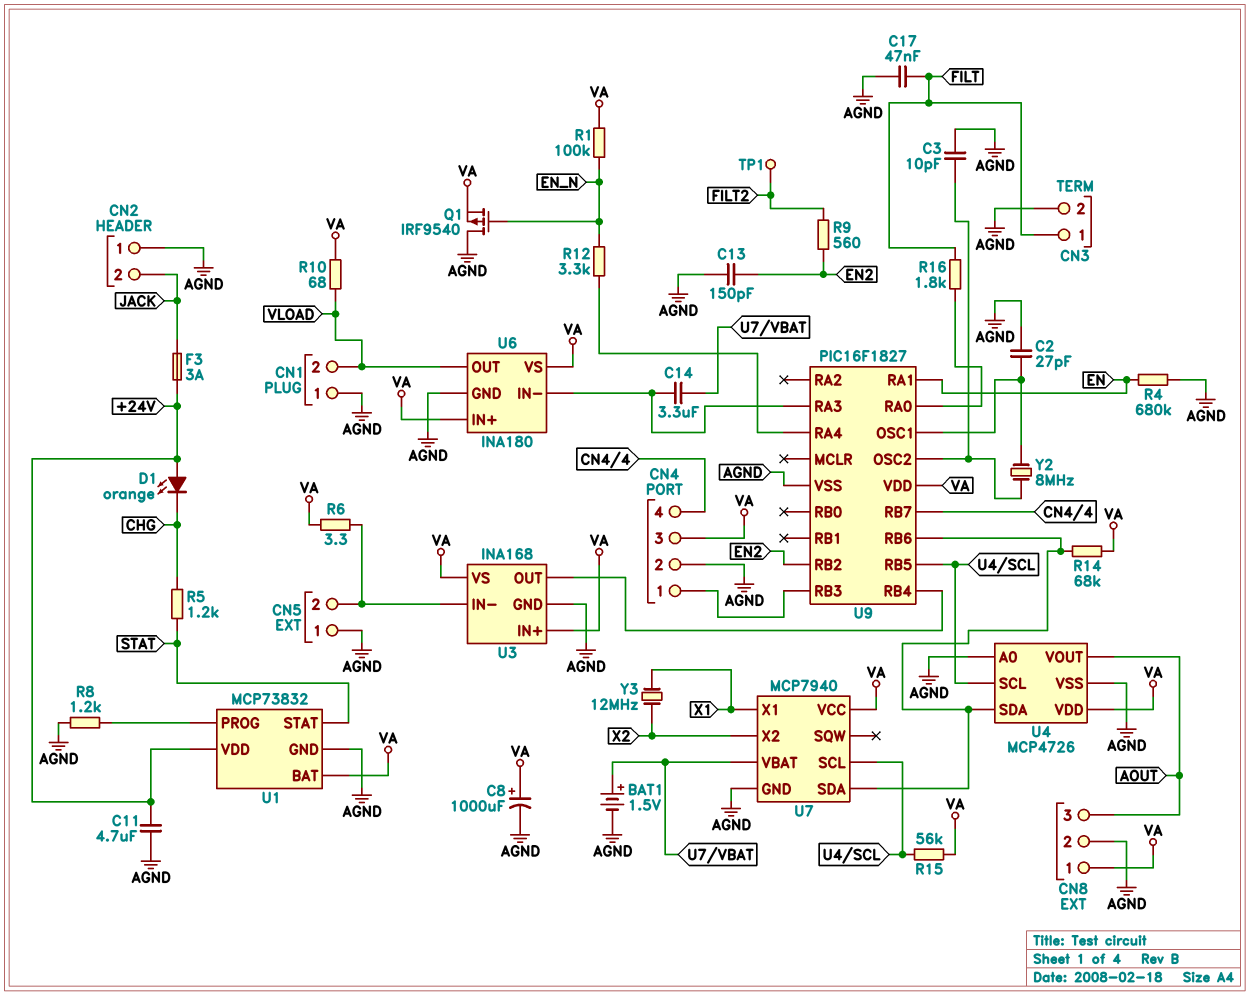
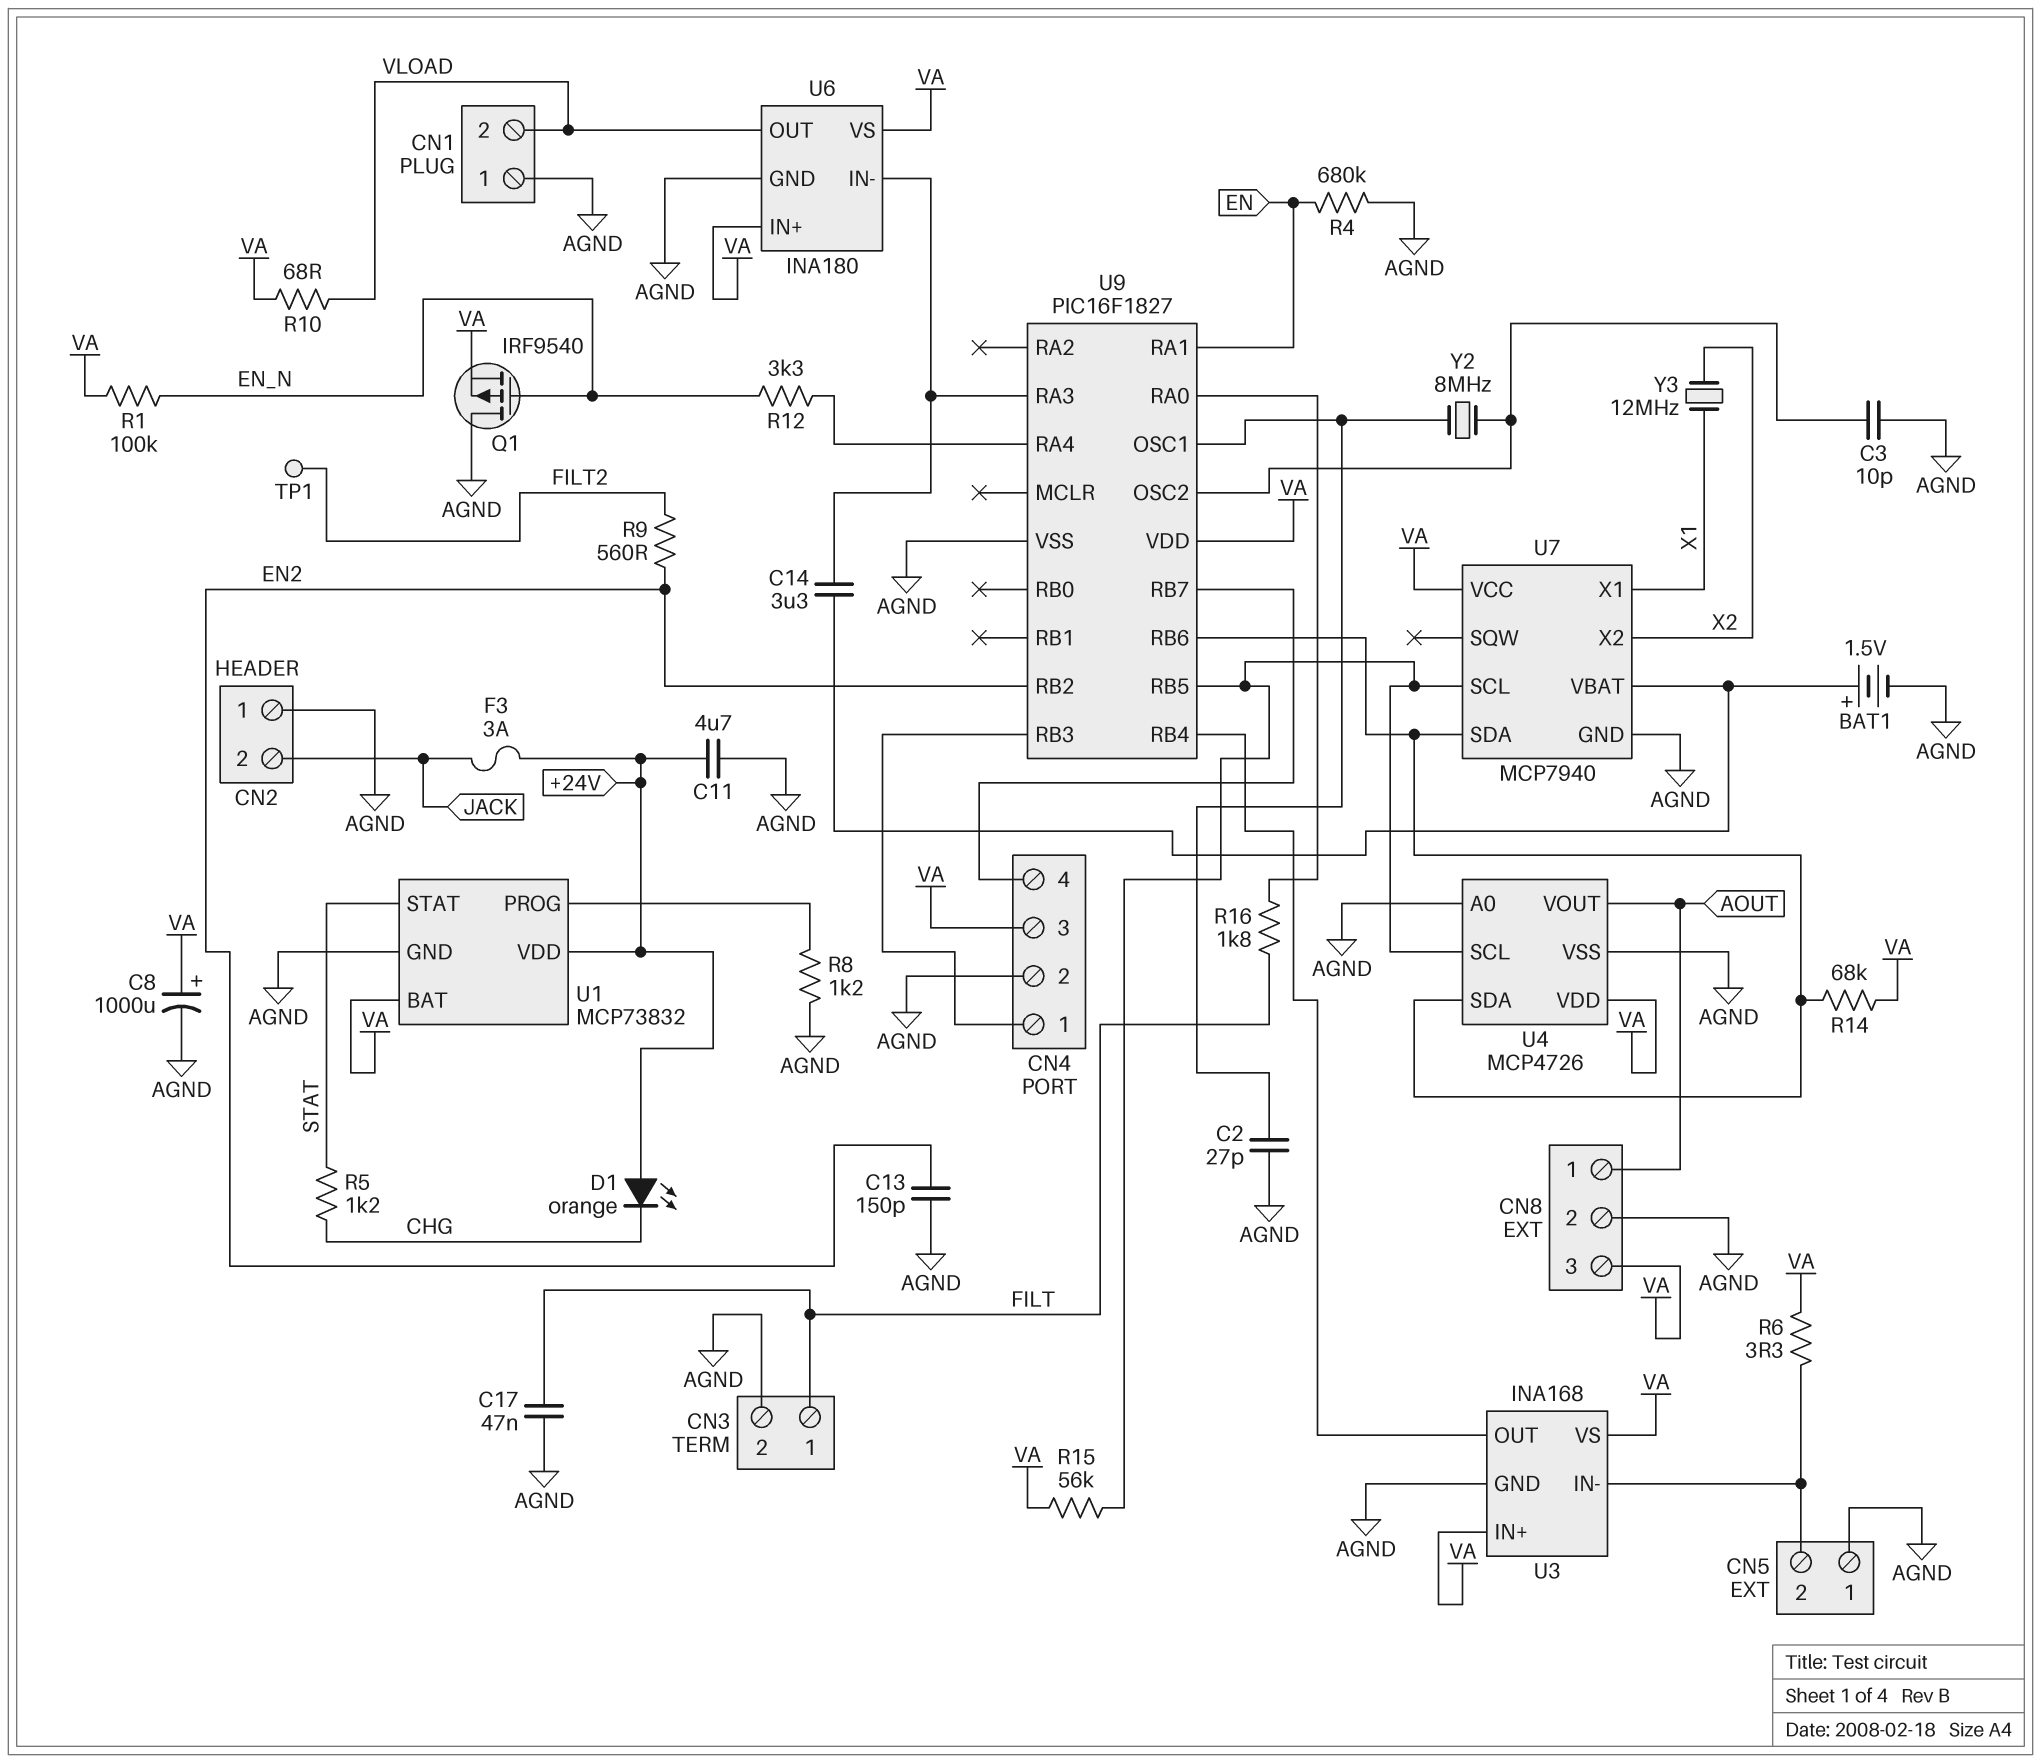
CN8 pin 1: VA -> AOUT
CN8 pin 3: AOUT -> VA

